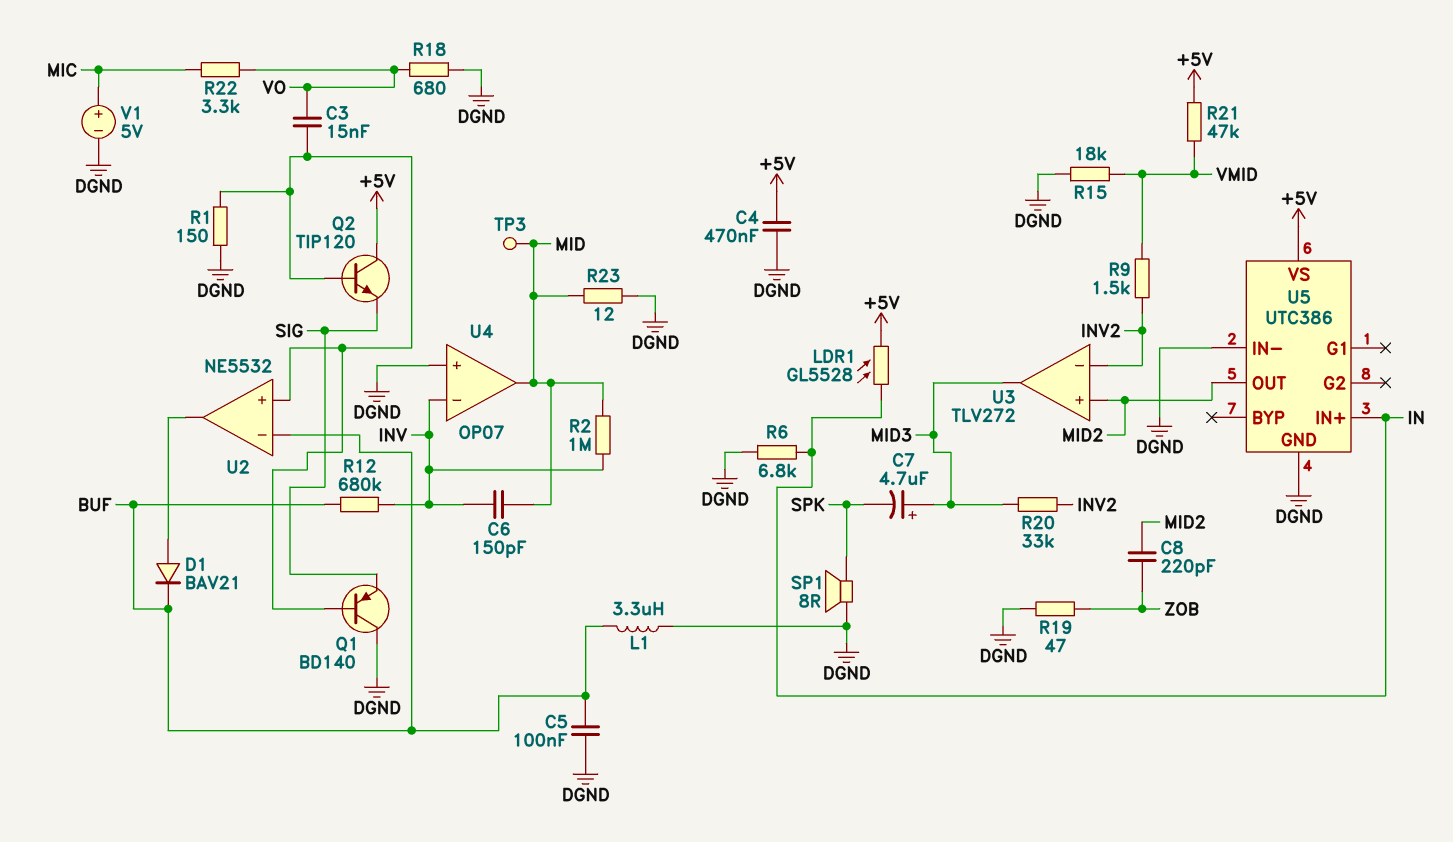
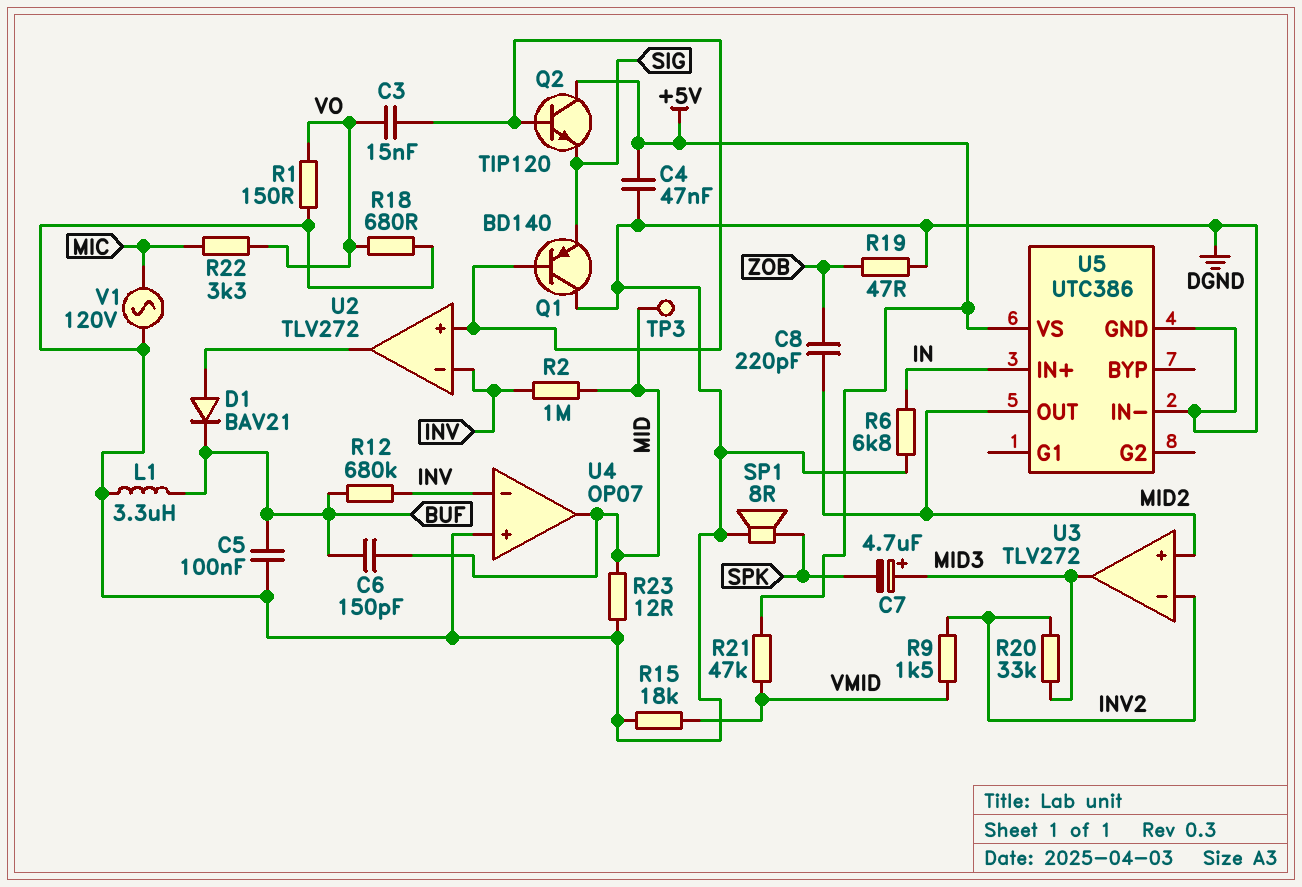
C4: 470nF (+5V, DGND) -> 47nF (+5V, DGND)
C6: 150pF (INV, MID) -> 150pF (BUF, MID)
LDR1: GL5528 (+5V, IN) -> none
R1: 150 (DGND, U2/in+) -> 150 (DGND, VO)
U2: NE5532 -> TLV272
U2 pin in-: BUF -> INV
V1: 5V (plus MIC, minus DGND) -> AC 120V (DGND, MIC)

